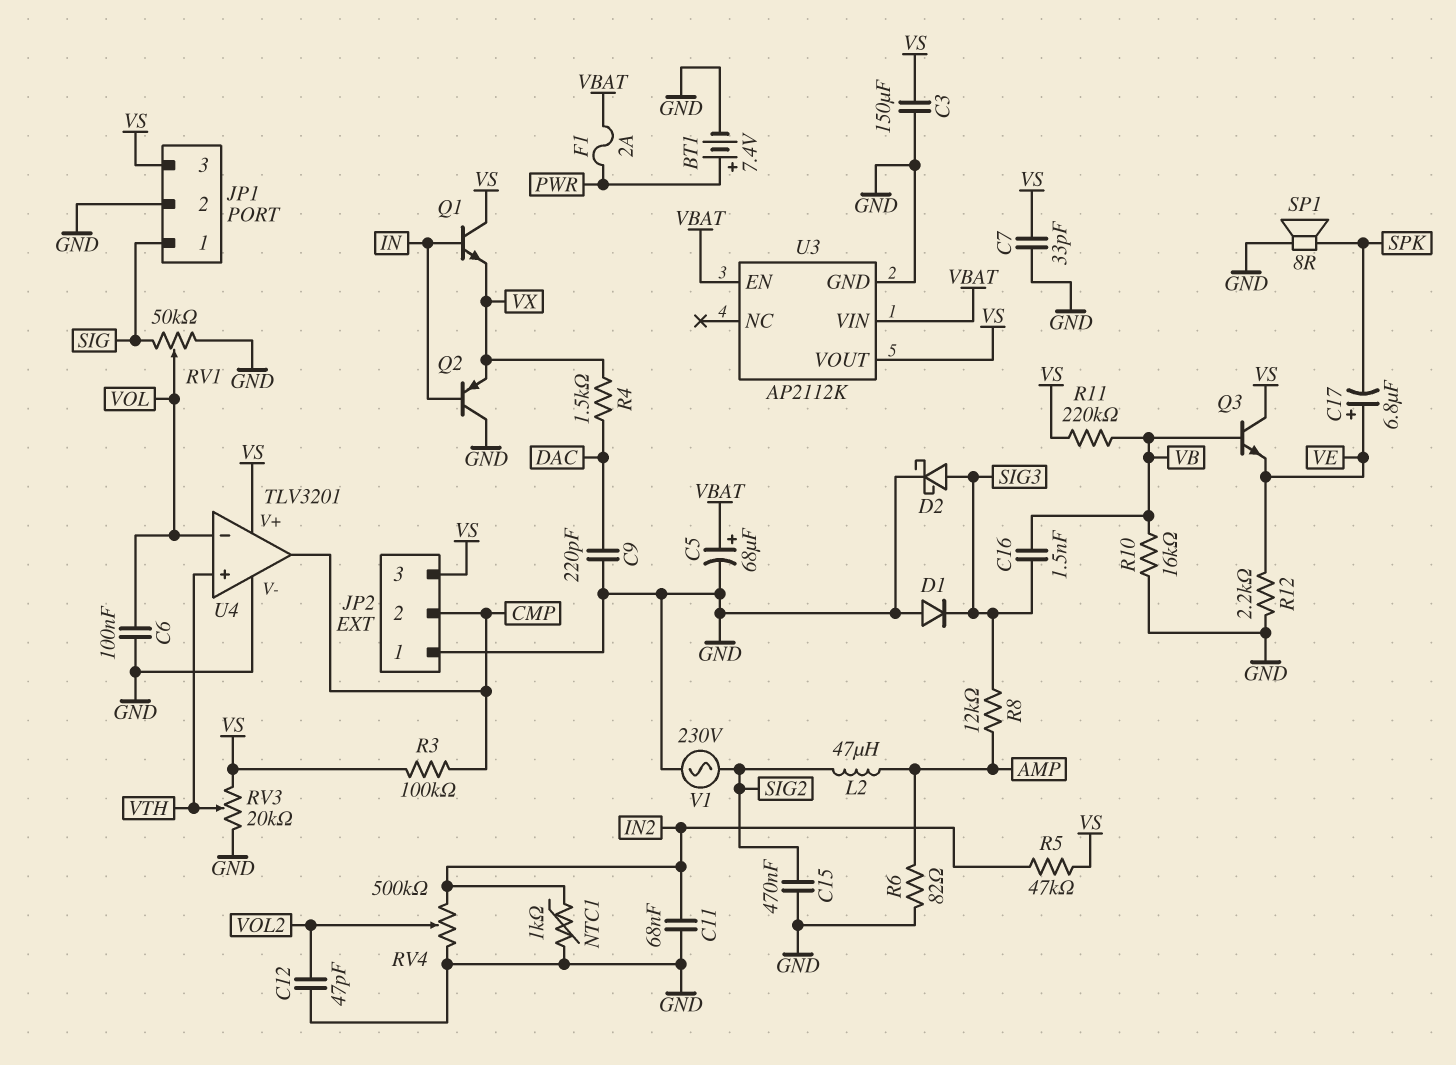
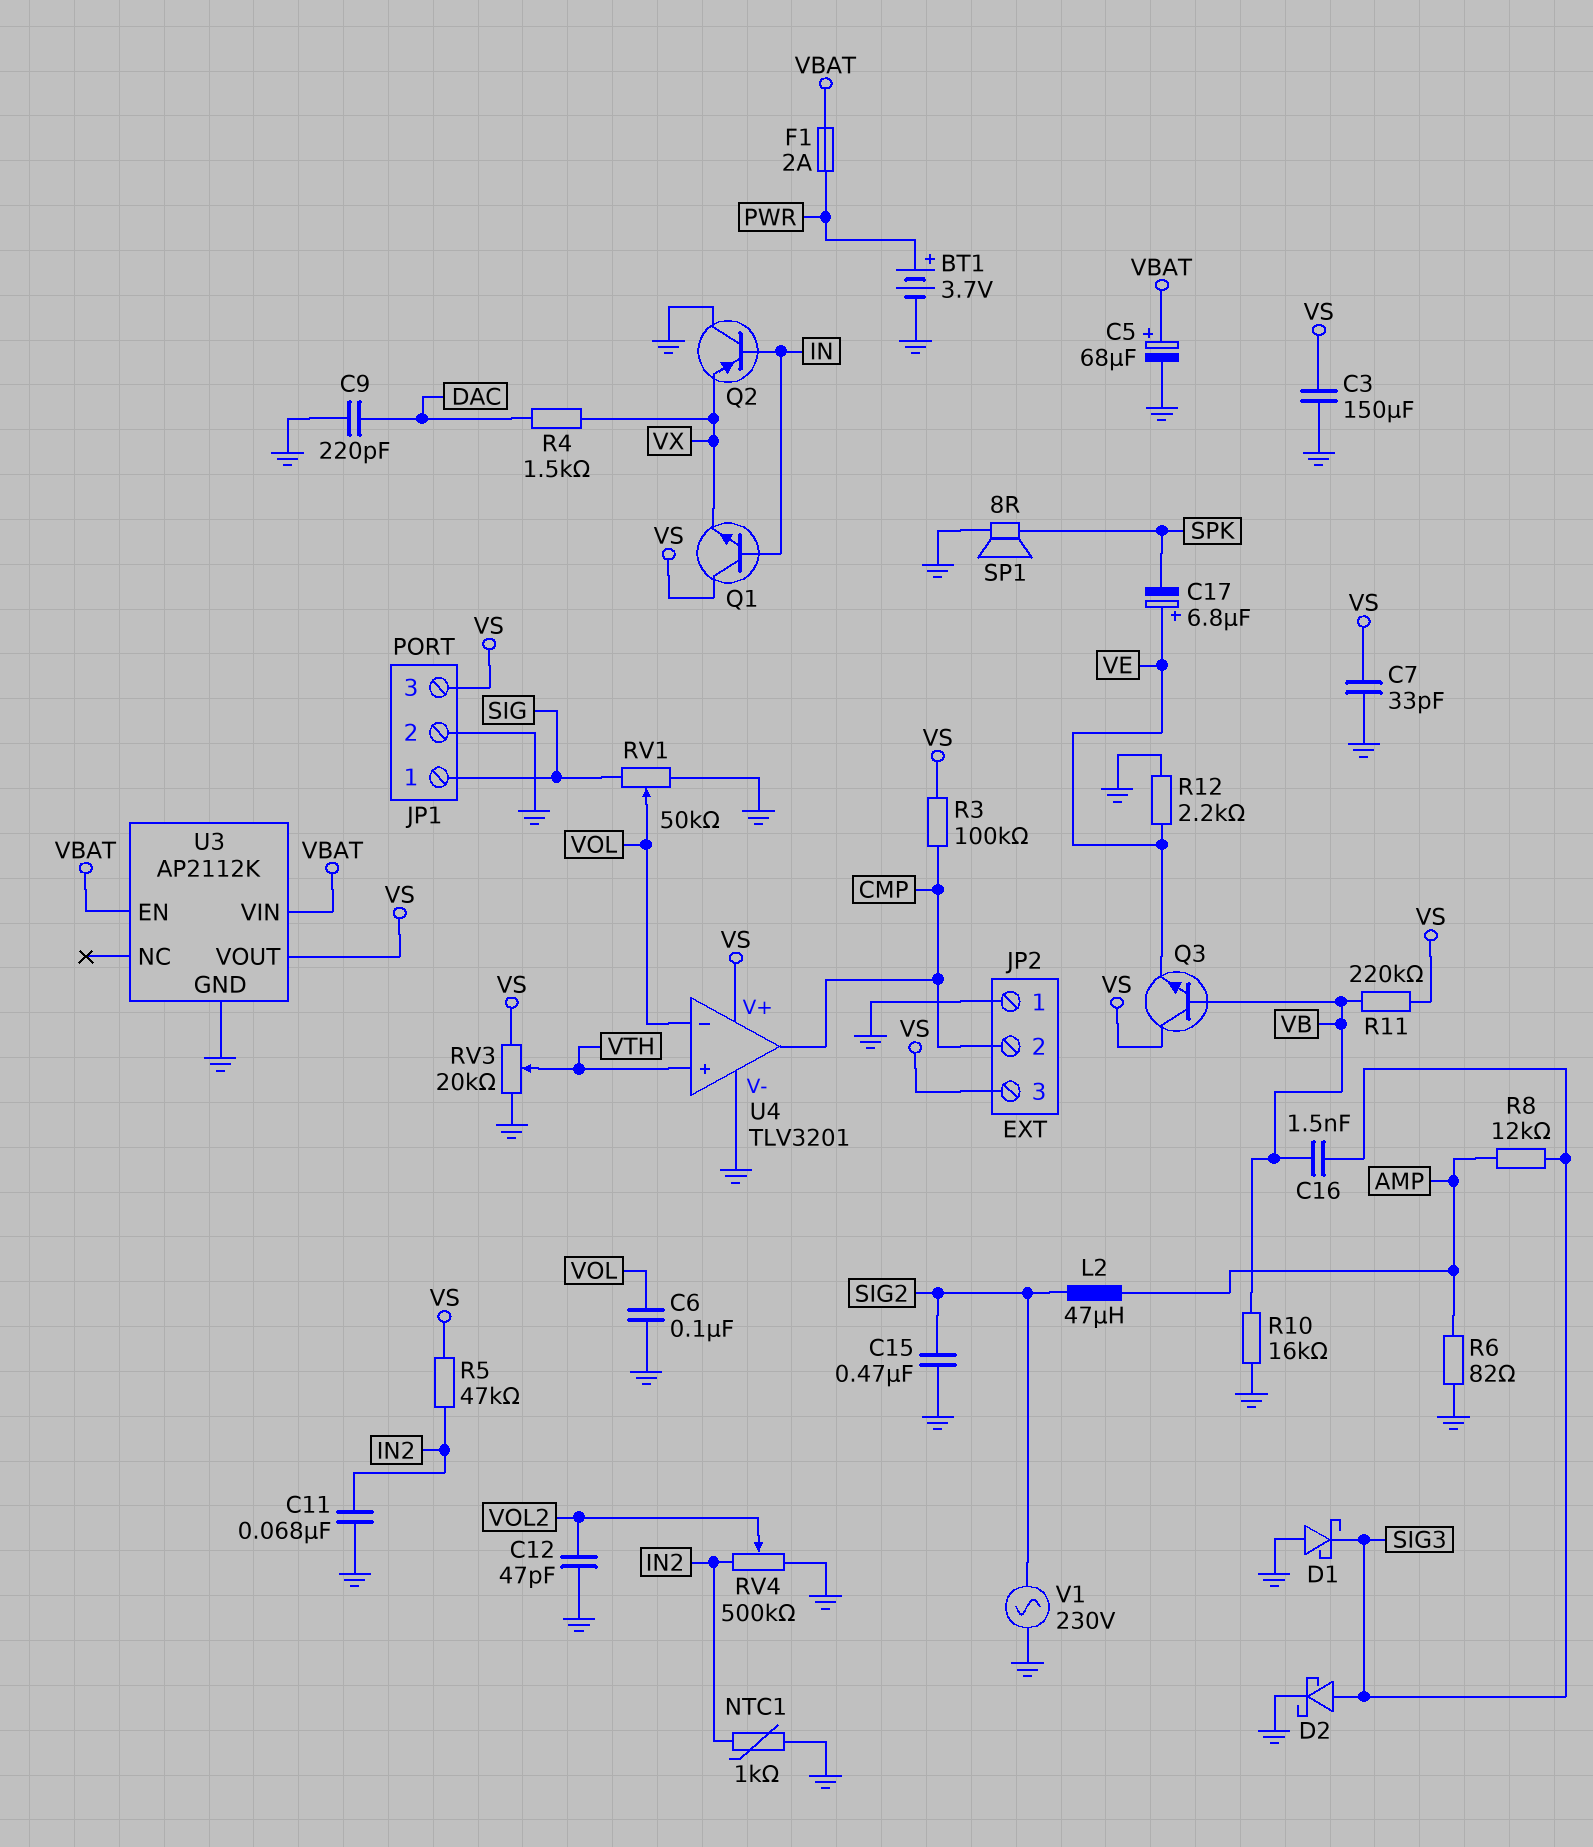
BT1: 7.4V (plus PWR, minus GND) -> 3.7V (plus PWR, minus GND)
D1: diode (A GND, K SIG3) -> schottky (A GND, K SIG3)

